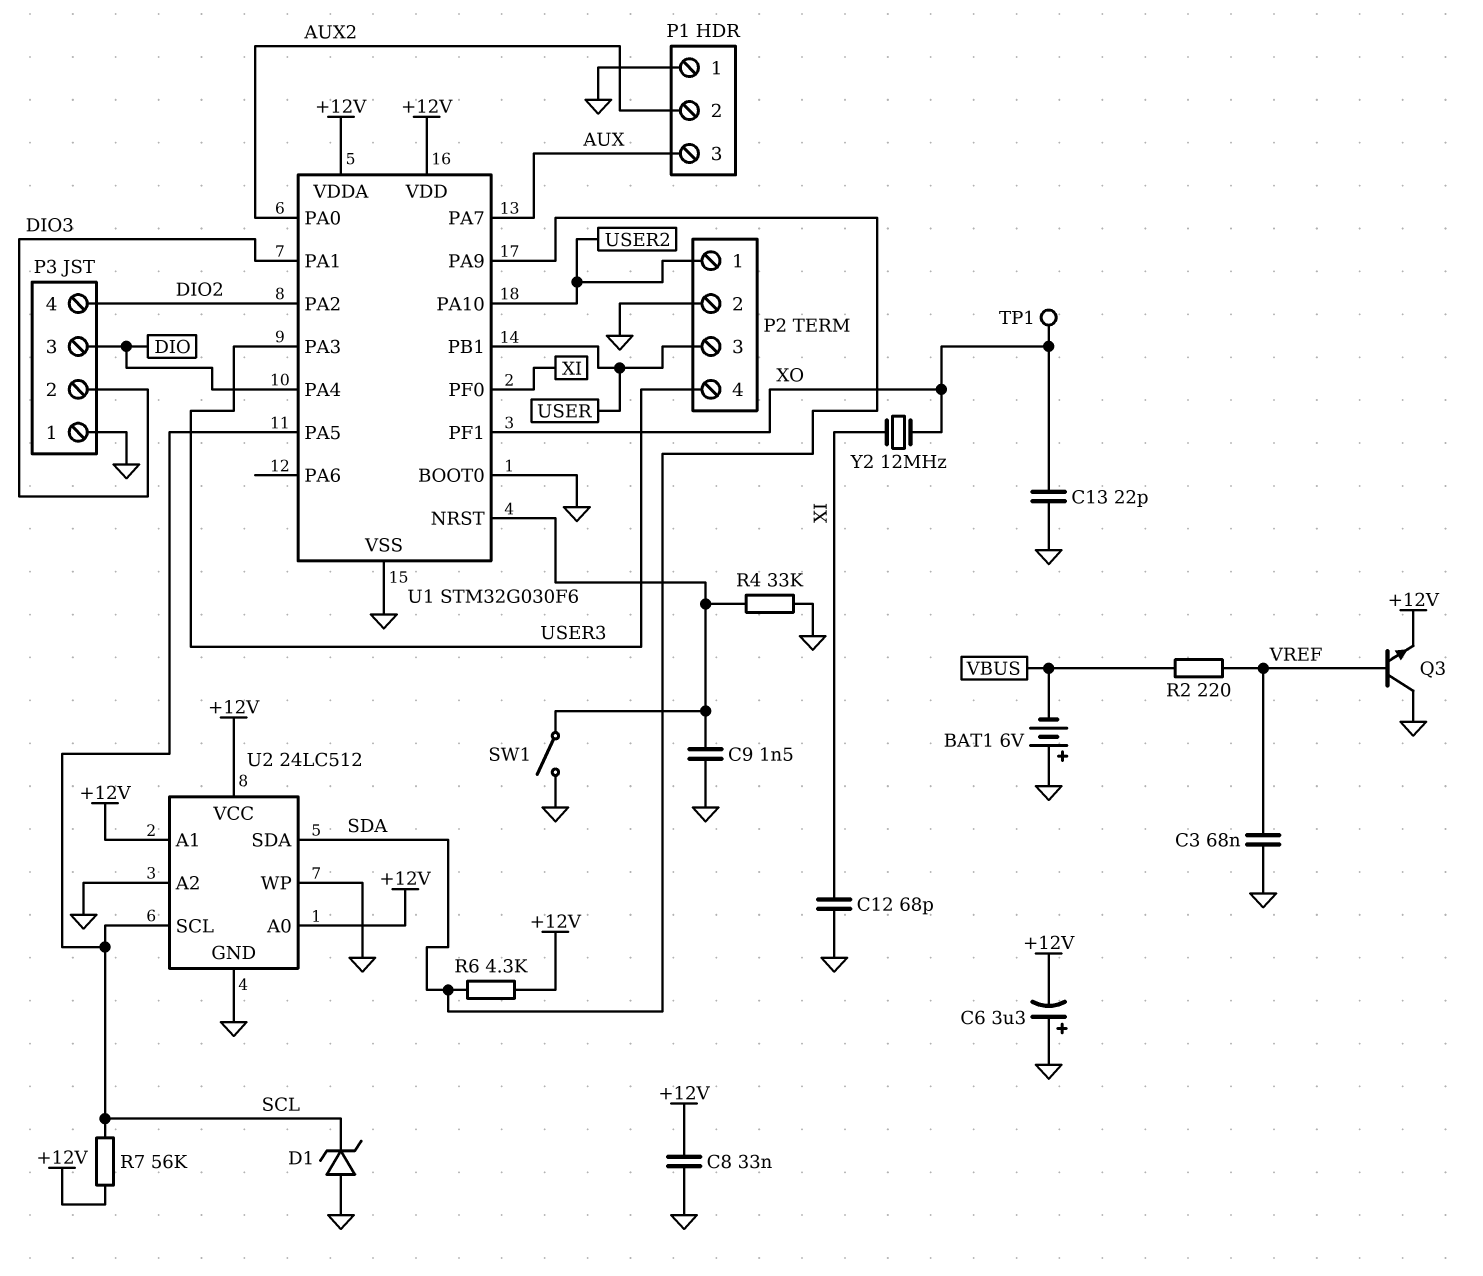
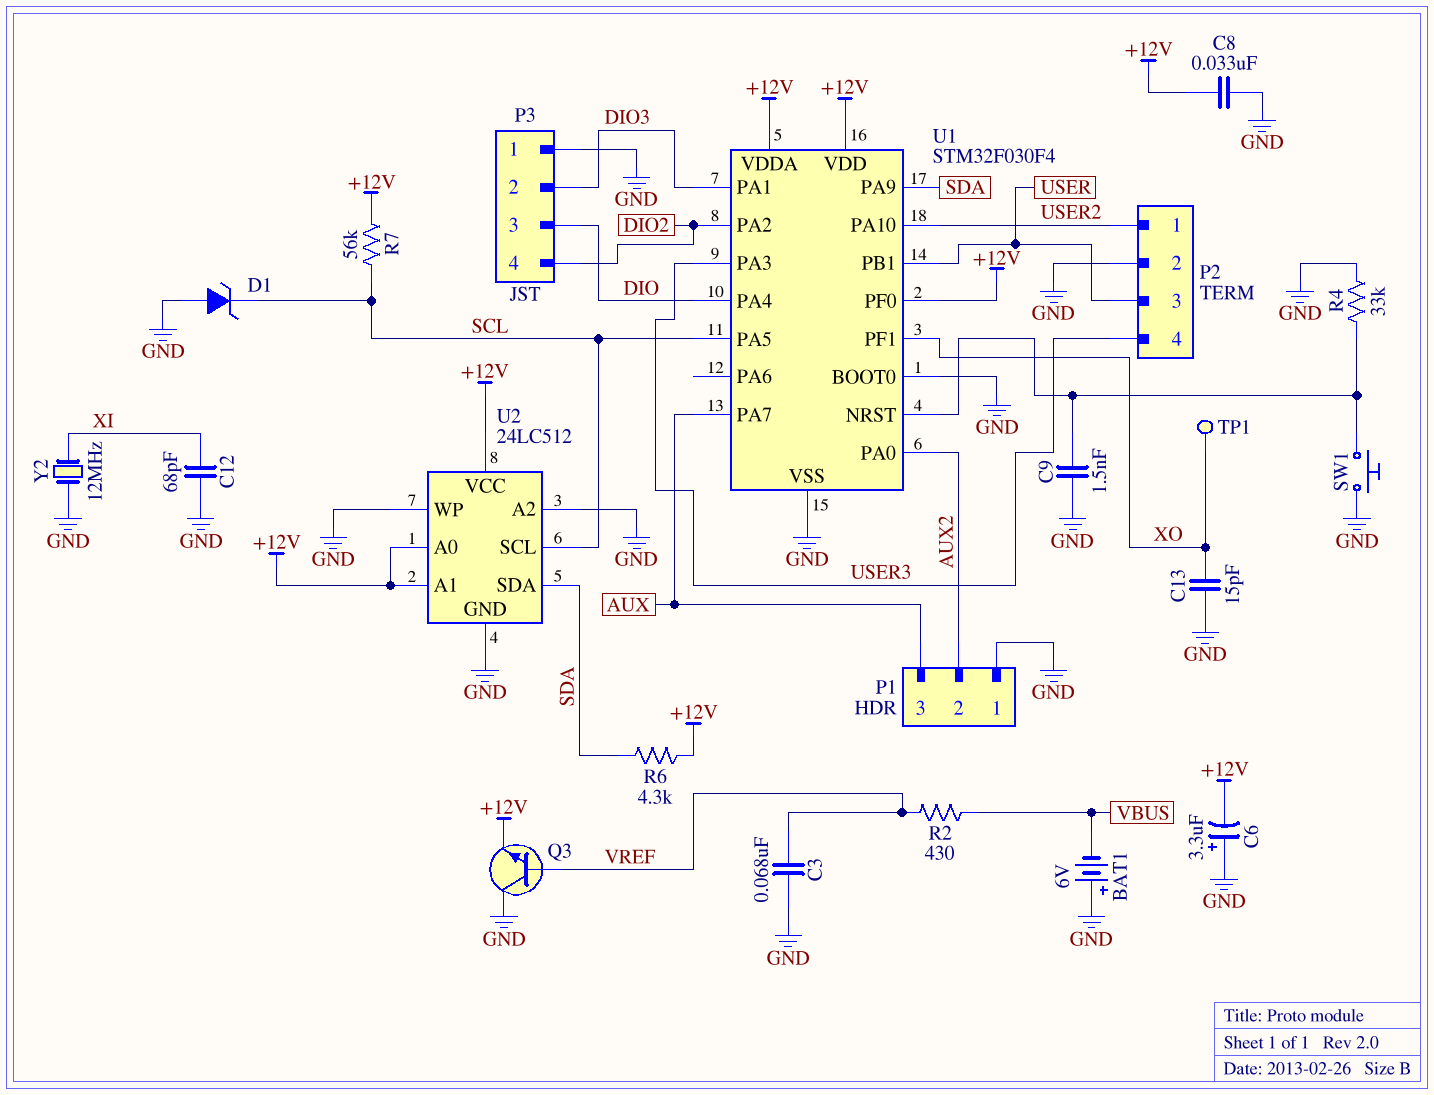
C13: 22pF (GND, XO) -> 15pF (GND, XO)
R2: 220 (VBUS, VREF) -> 430 (VBUS, VREF)
SW1: switch (GND, U1/NRST) -> button (GND, U1/NRST)
U1: STM32G030F6 -> STM32F030F4
U1 pin PF0: XI -> +12V
Y2: 12MHz (XI, XO) -> 12MHz (GND, XI)

